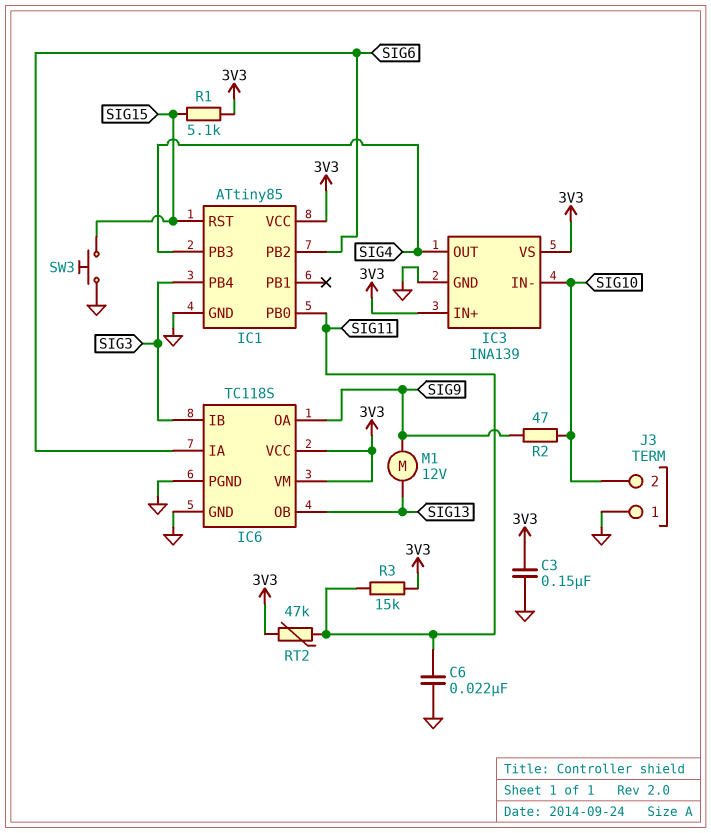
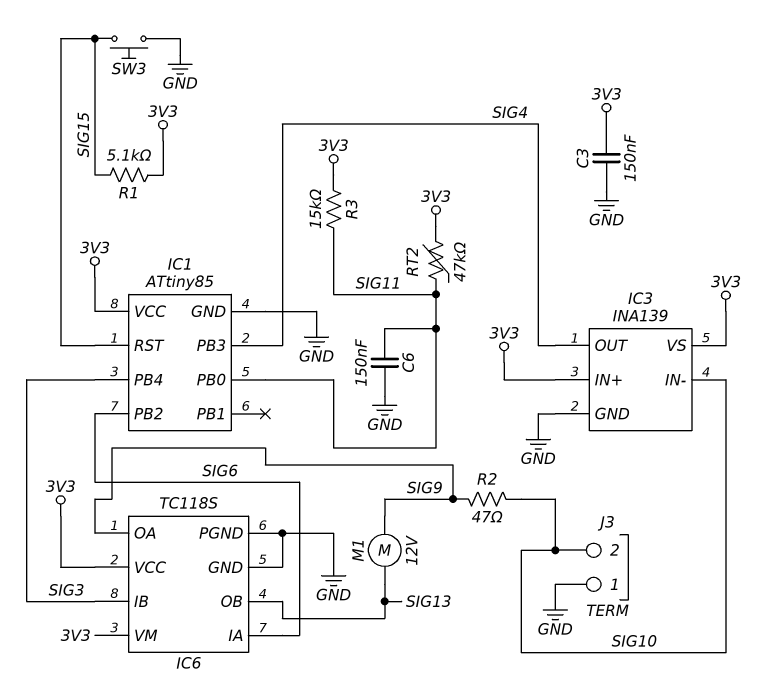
C6: 22nF (GND, SIG11) -> 150nF (GND, SIG11)

